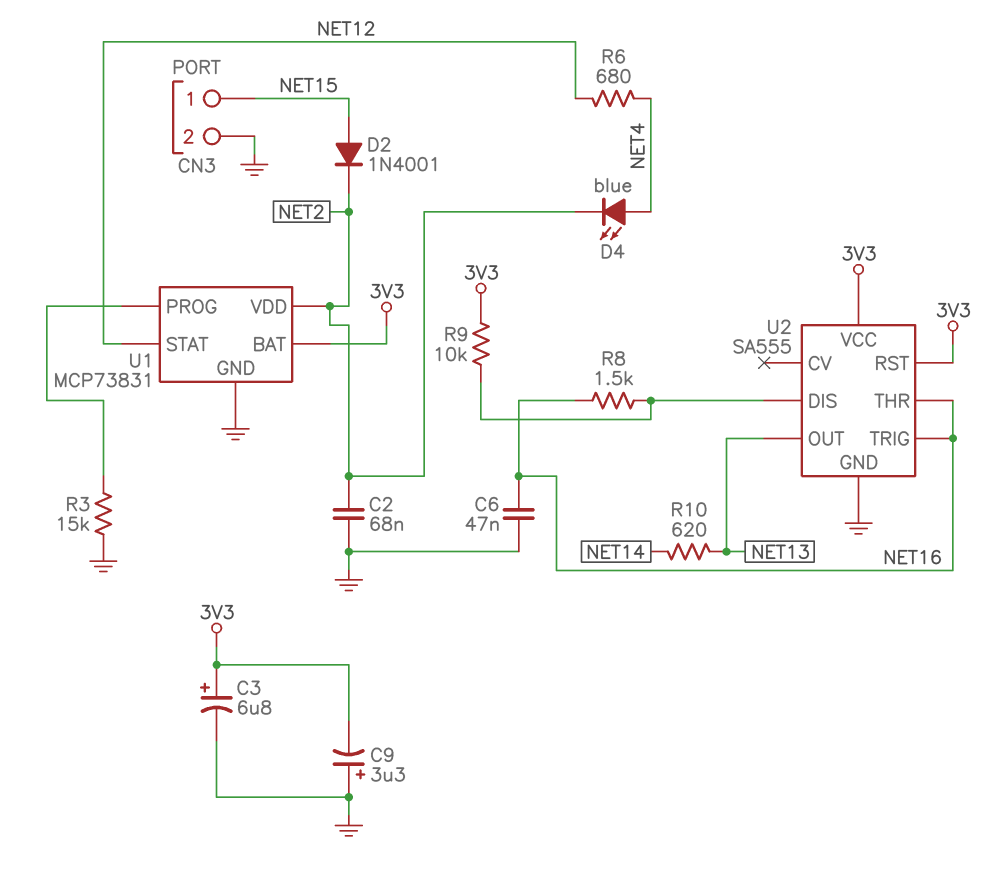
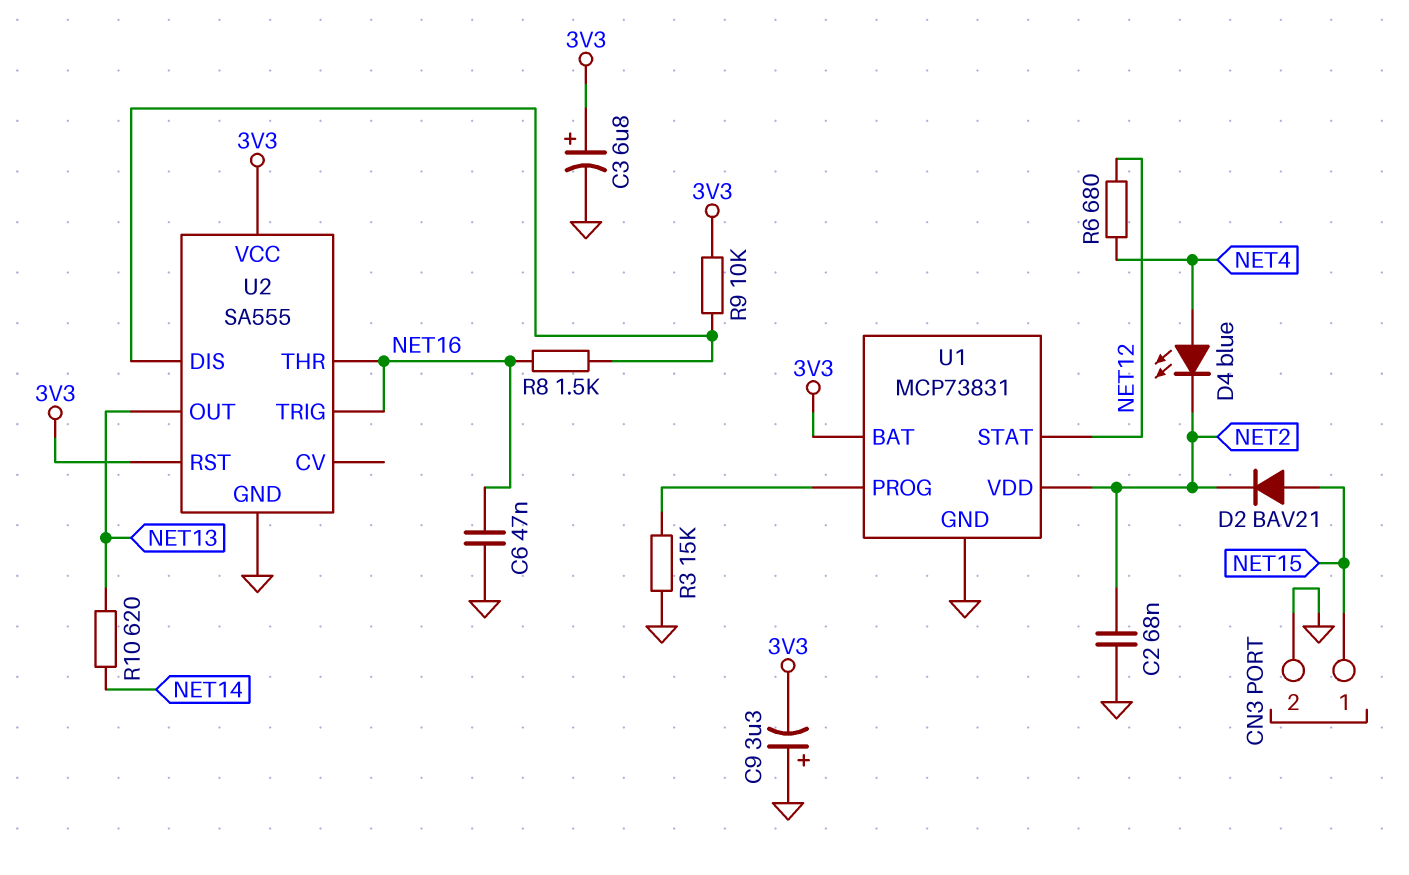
D2: diode 1N4001 (A NET15, K NET2) -> diode BAV21 (A NET15, K NET2)

